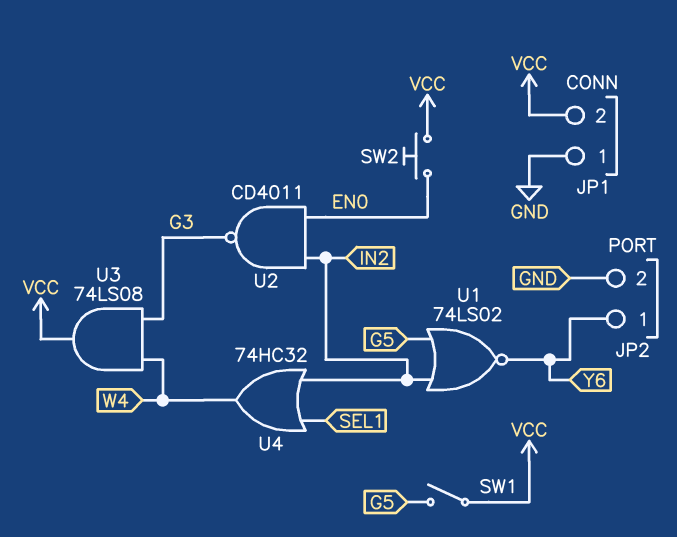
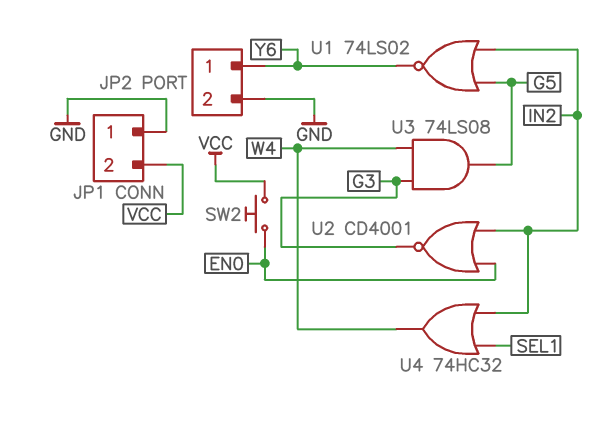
SW1: switch (G5, VCC) -> none
U2: NAND CD4011 (in EN0, in IN2, out G3) -> NOR CD4001 (in EN0, in IN2, out G3)
U3: AND 74LS08 (in G3, in W4, out VCC) -> AND 74LS08 (in G3, in W4, out G5)

